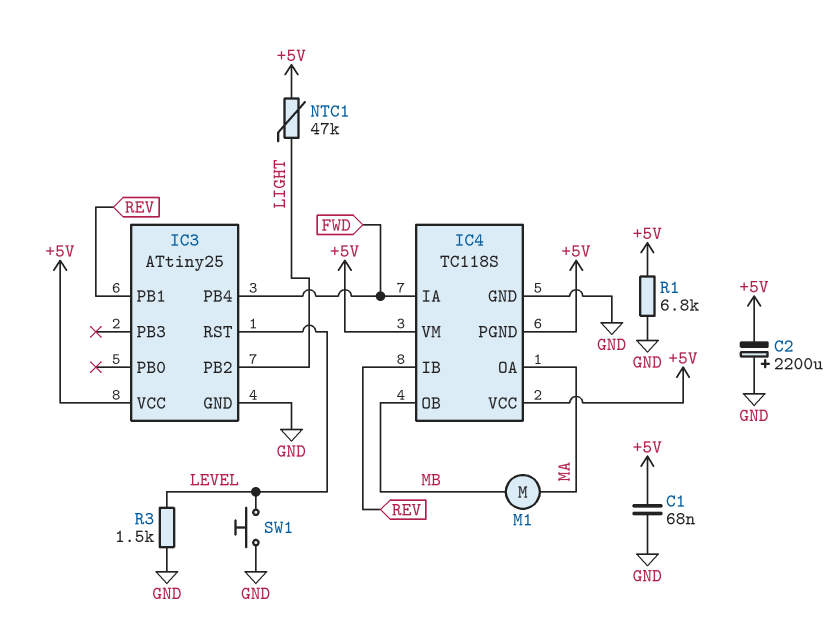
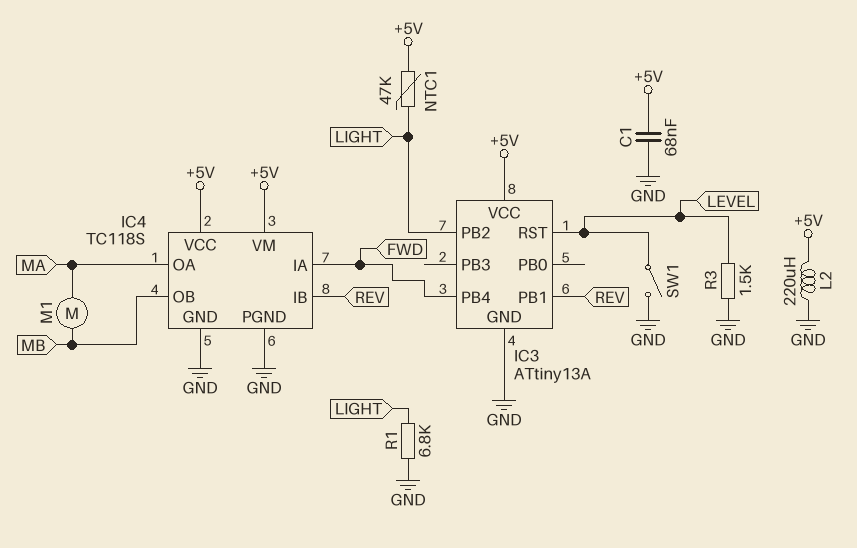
C2: 2200uF (plus GND, minus +5V) -> none
IC3: ATtiny25 -> ATtiny13A
IC4 pin PGND: +5V -> GND
L2: none -> 220uH (+5V, GND)
R1: 6.8k (+5V, GND) -> 6.8k (GND, LIGHT)
SW1: button (GND, LEVEL) -> switch (GND, LEVEL)

